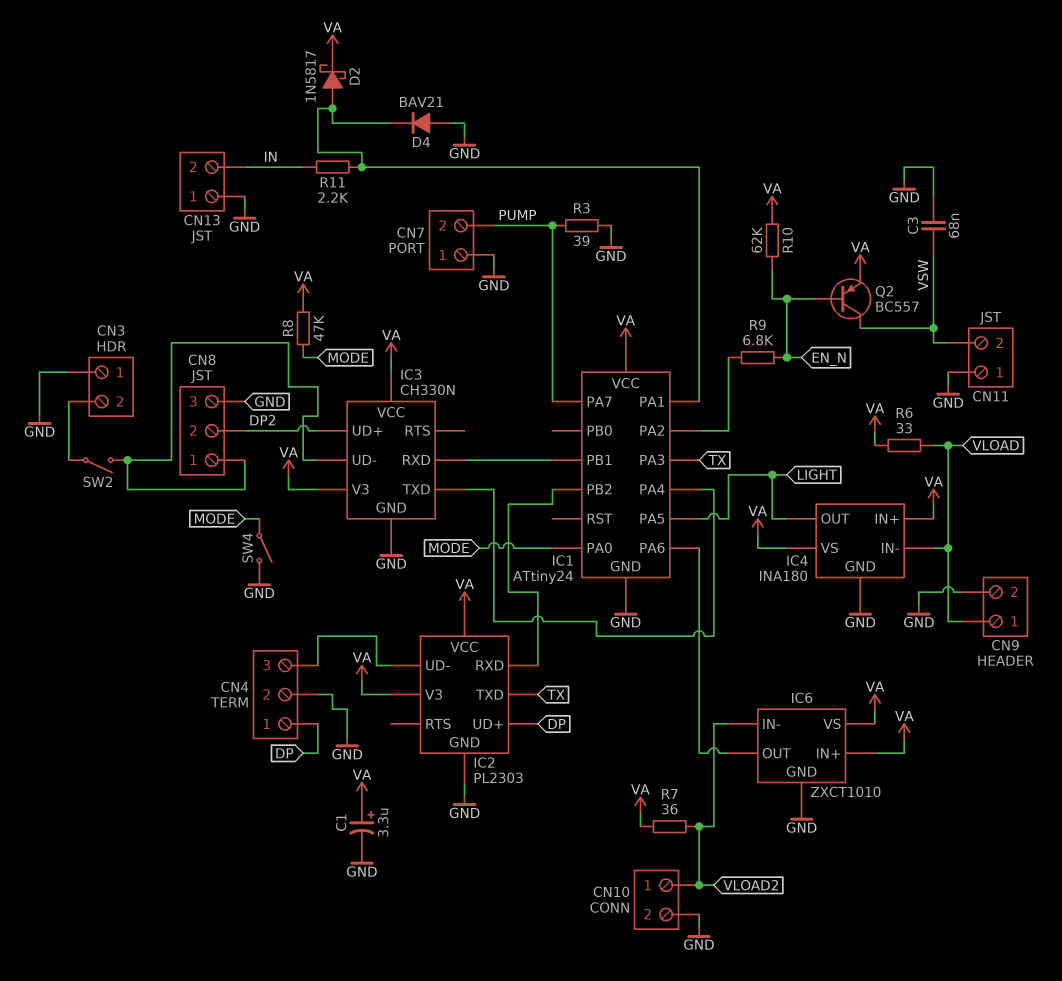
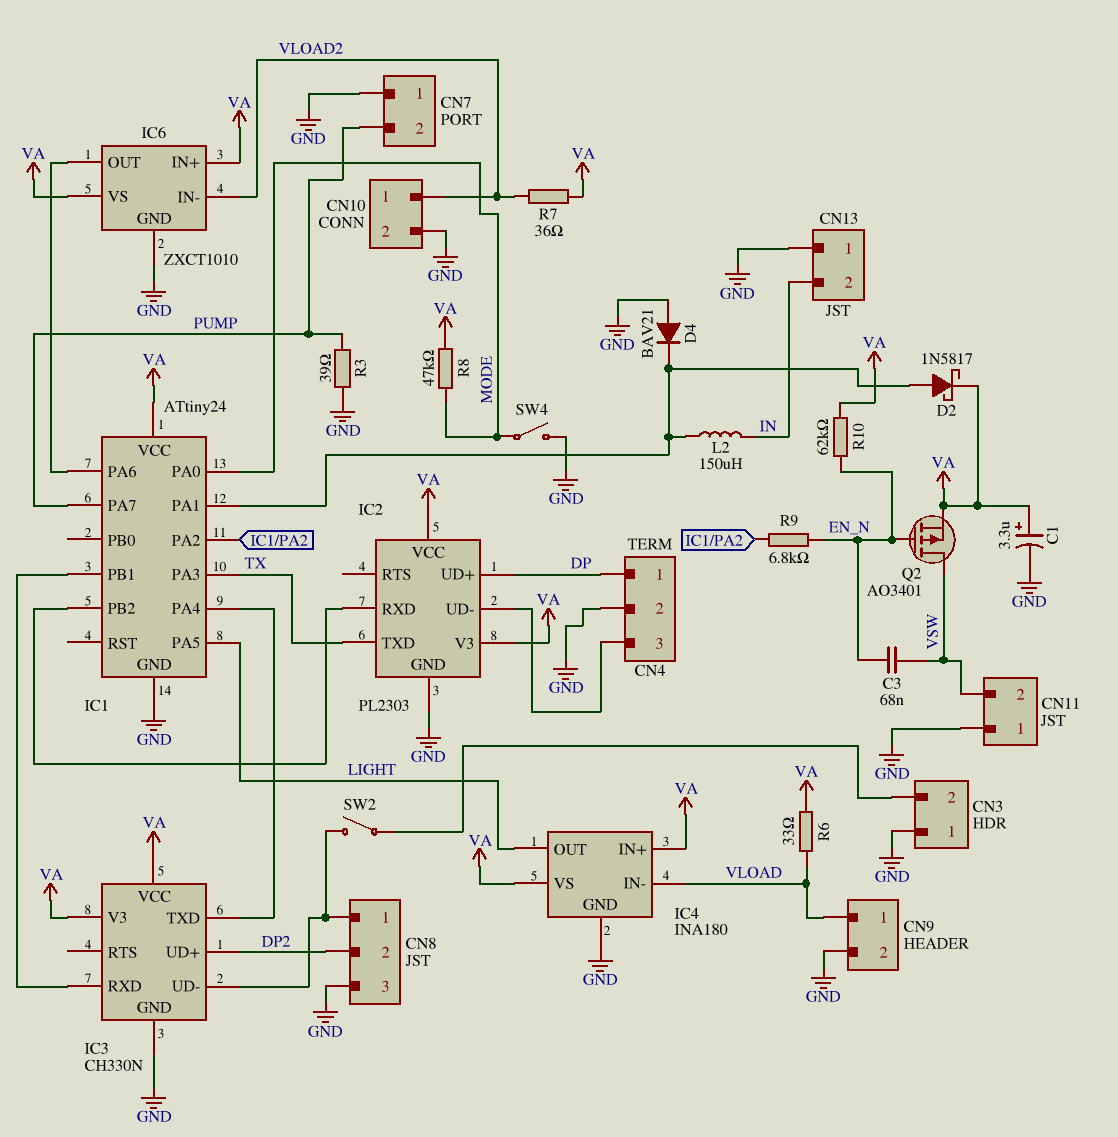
C3: 68nF (GND, VSW) -> 68nF (EN_N, VSW)
L2: none -> 150uH (IC1/PA1, IN)
Q2: PNP BC557 (B EN_N, C VSW, E VA) -> PMOS AO3401 (G EN_N, D VSW, S VA)
R11: 2.2k (IC1/PA1, IN) -> none

